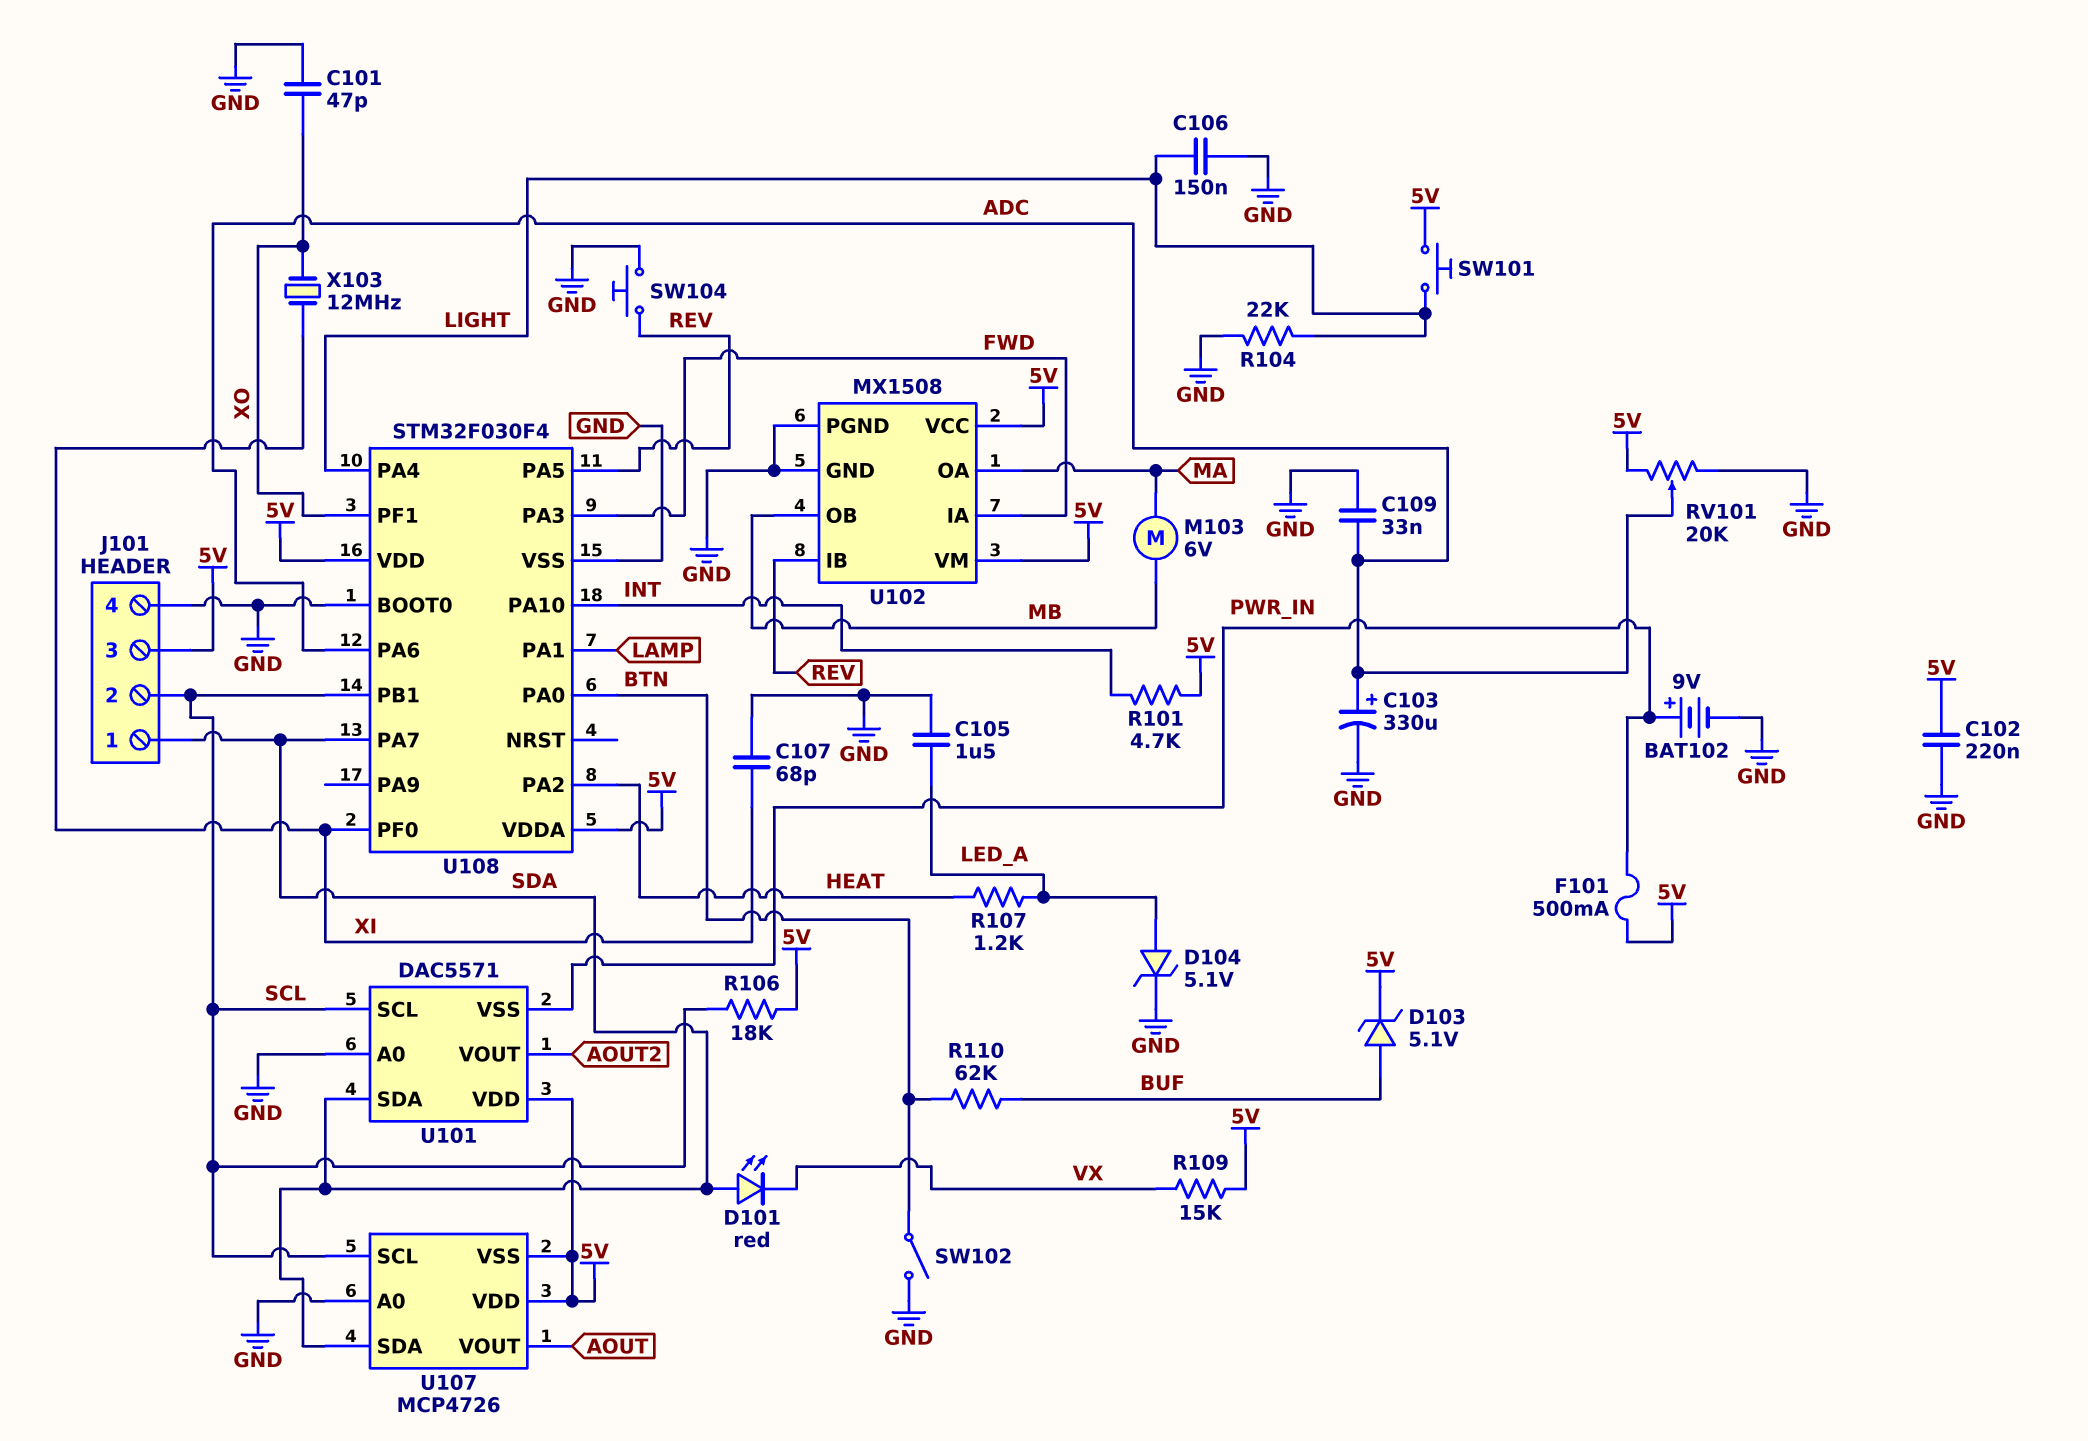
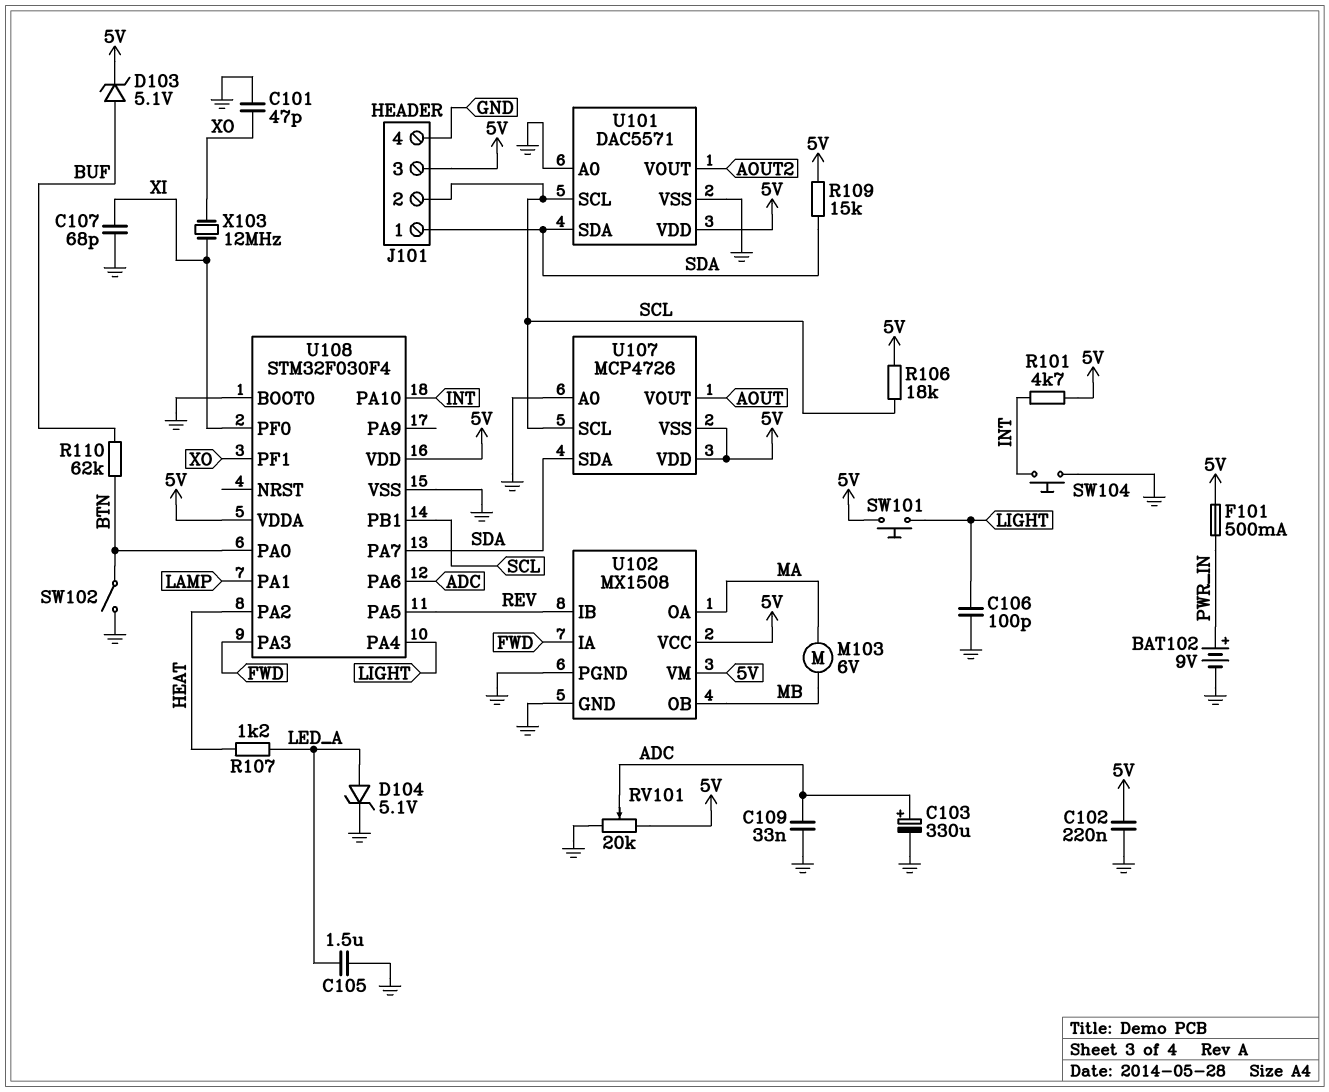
C106: 150nF (GND, LIGHT) -> 100pF (GND, LIGHT)
D101: LED red (A SDA, K VX) -> none
R104: 22k (GND, LIGHT) -> none
R109: 15k (5V, VX) -> 15k (5V, SDA)
SW104: button (GND, REV) -> button (GND, INT)
U101 pin VSS: PWR_IN -> GND

